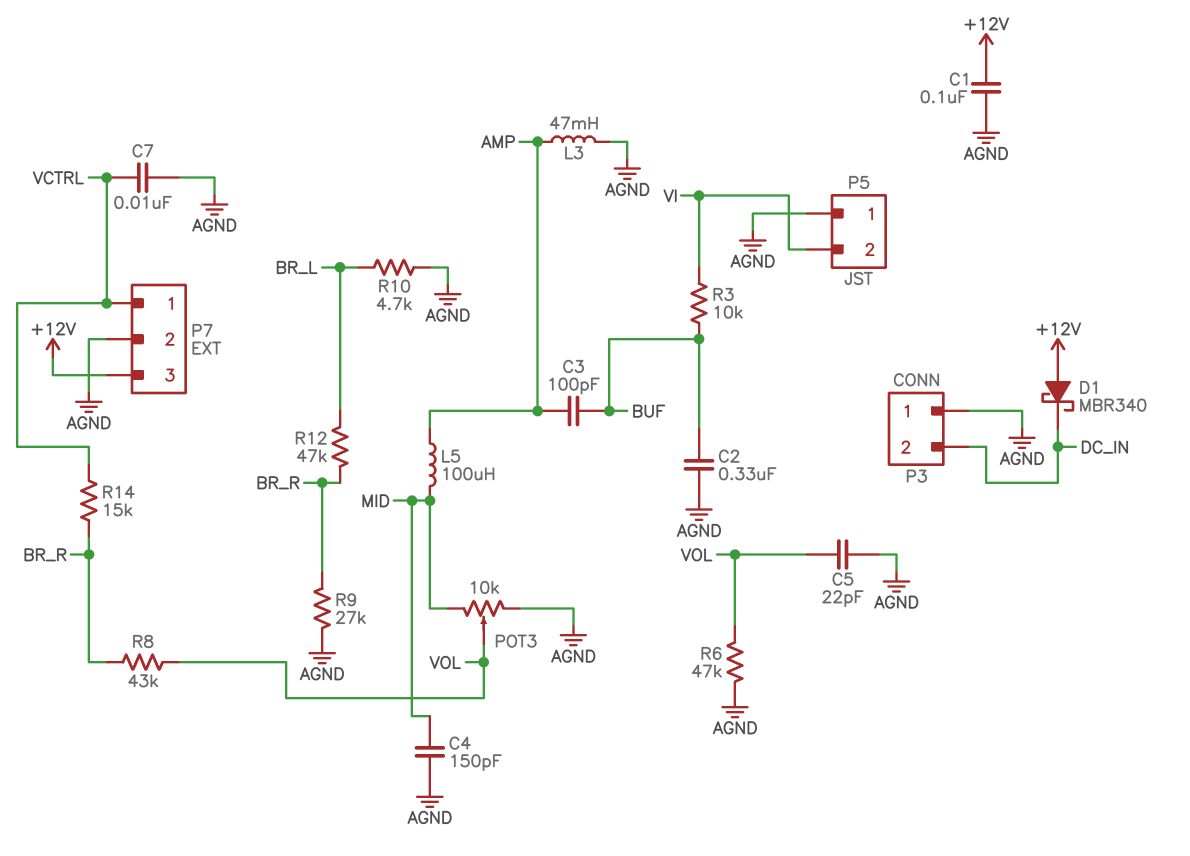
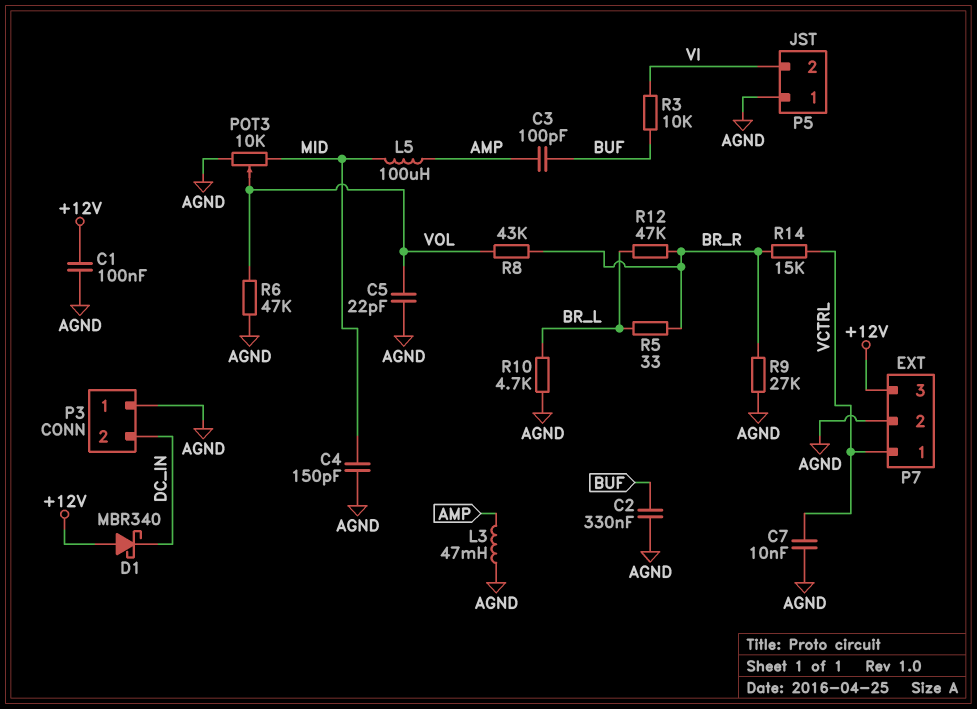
R5: none -> 33 (BR_L, BR_R)

